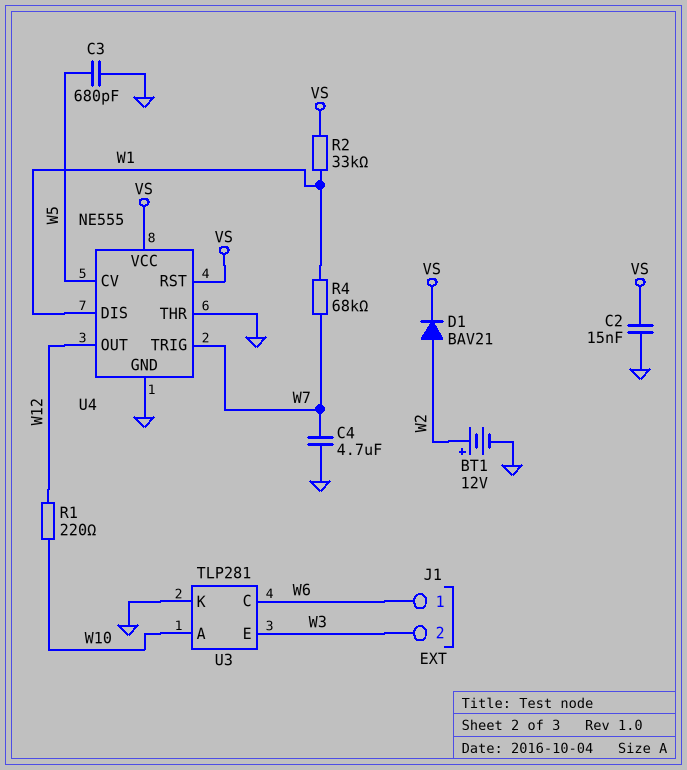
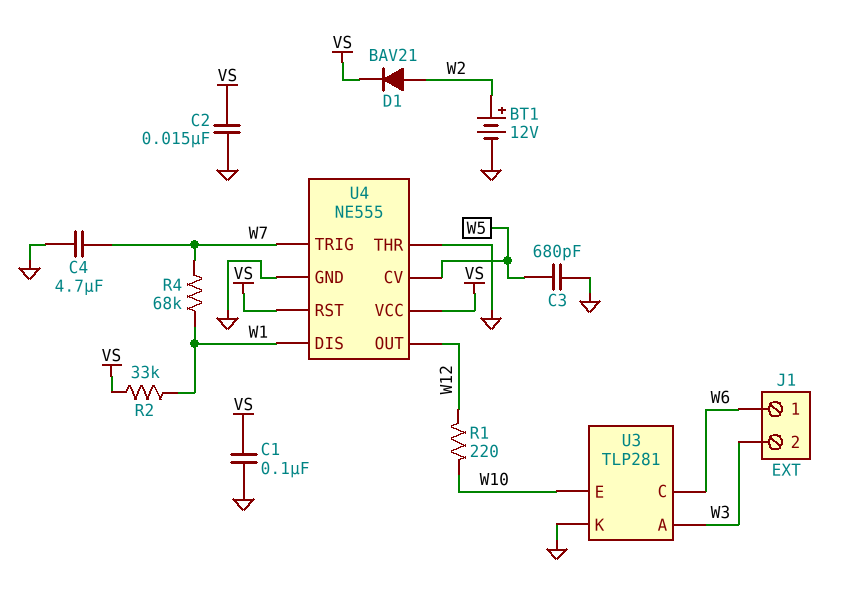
C1: none -> 100nF (GND, VS)
U3 pin A: W10 -> W3
U3 pin E: W3 -> W10

